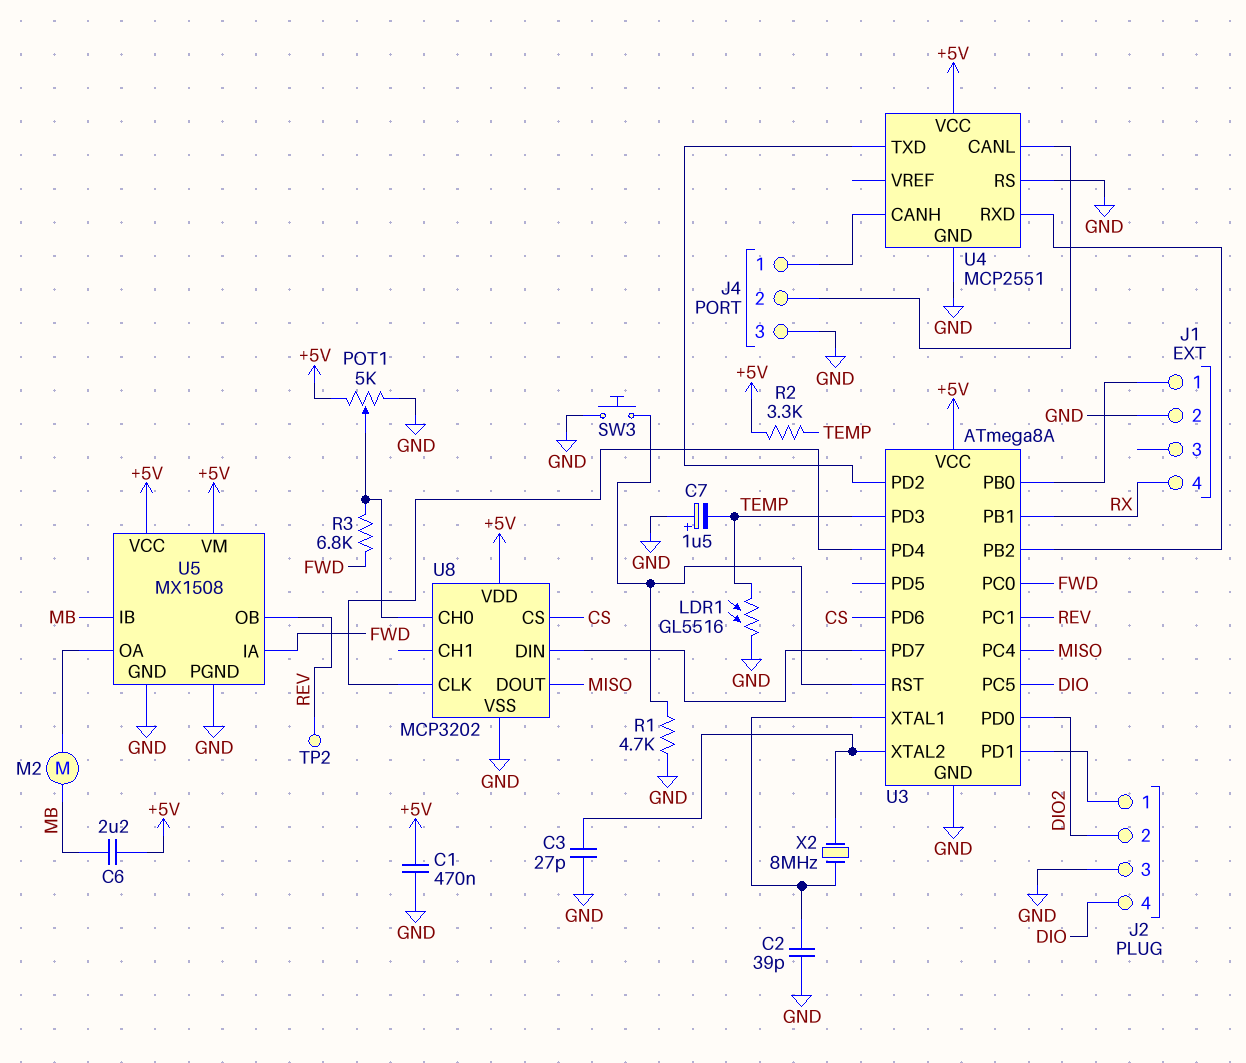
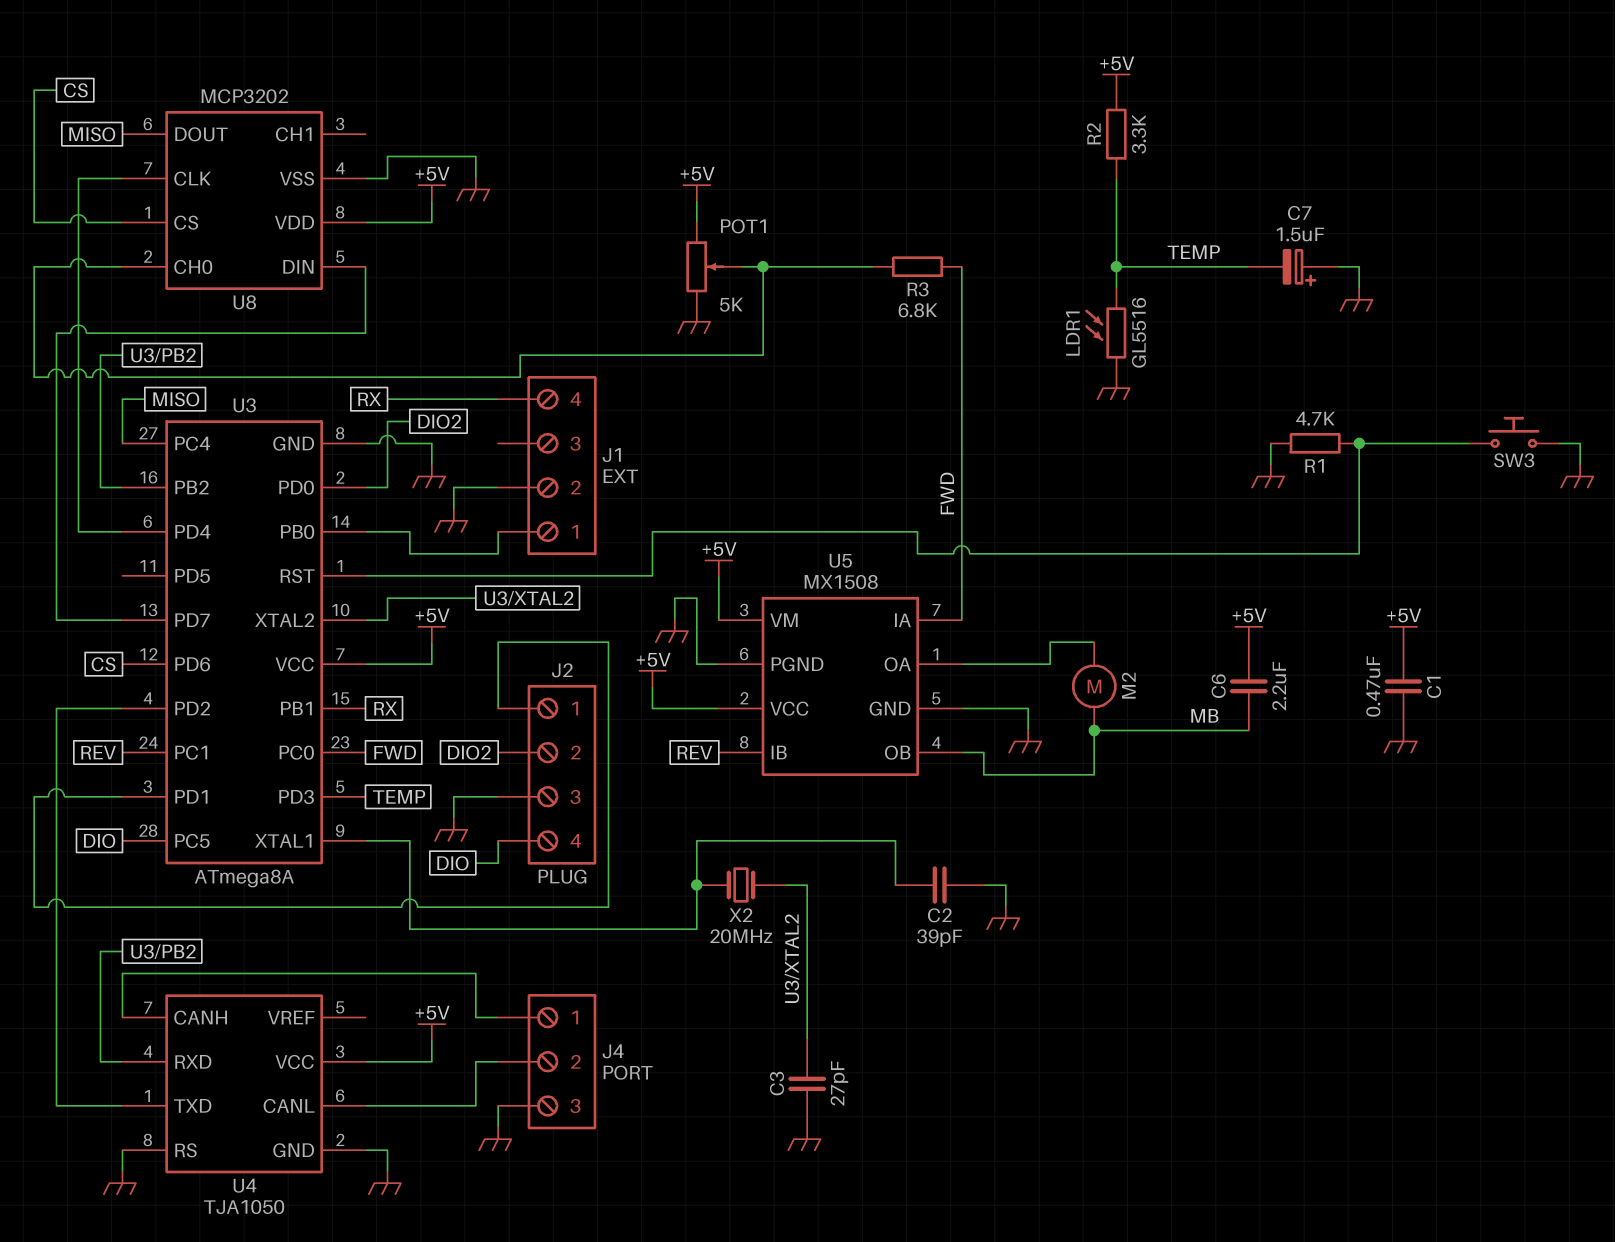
TP2: test point (REV) -> none
U4: MCP2551 -> TJA1050
U5 pin IB: MB -> REV
U5 pin OB: REV -> MB
X2: 8MHz (U3/XTAL1, U3/XTAL2) -> 20MHz (U3/XTAL1, U3/XTAL2)

